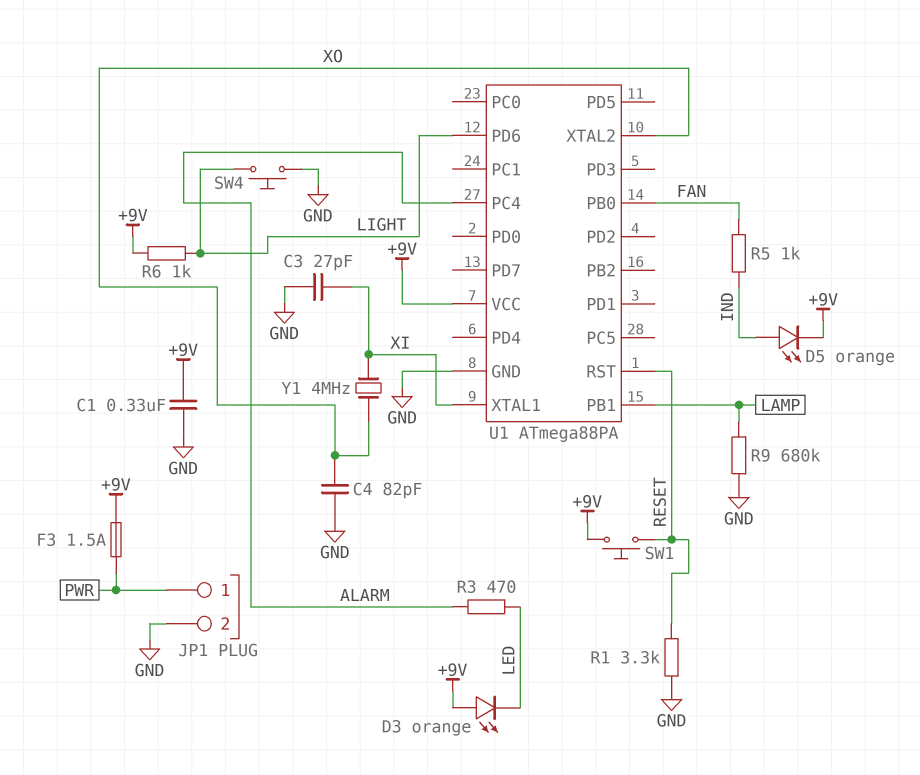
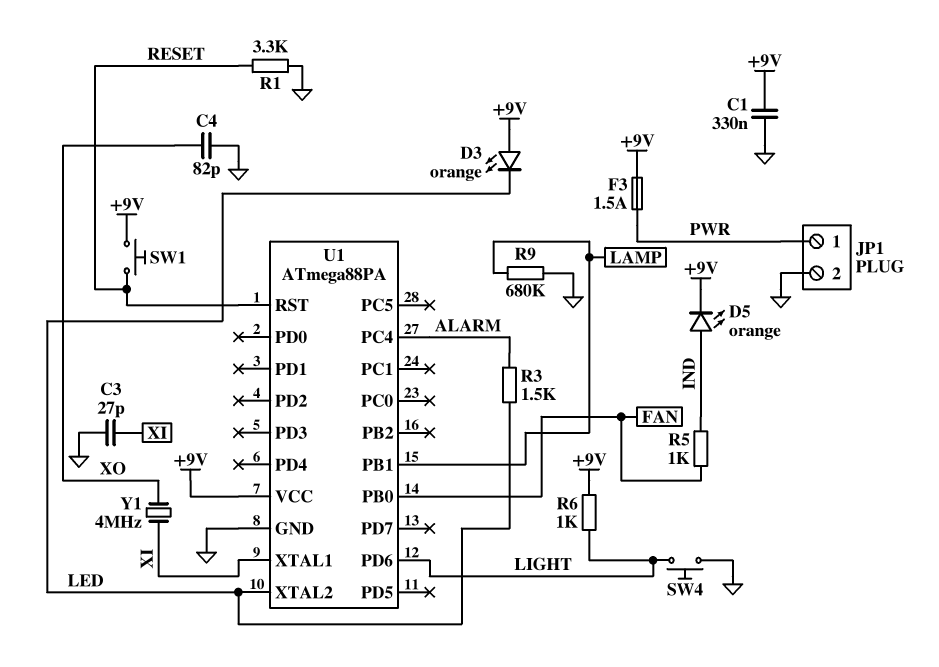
R3: 470 (ALARM, LED) -> 1.5k (ALARM, LED)
U1 pin XTAL2: XO -> LED

